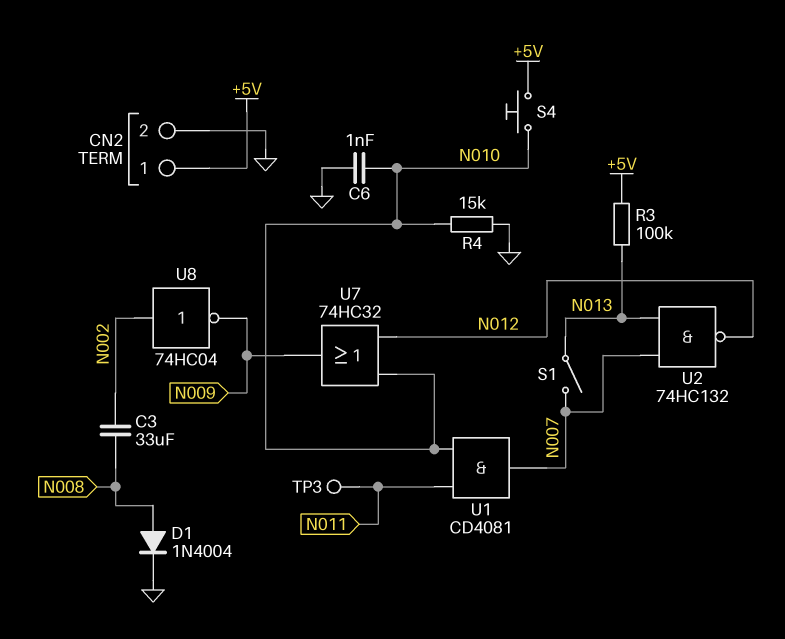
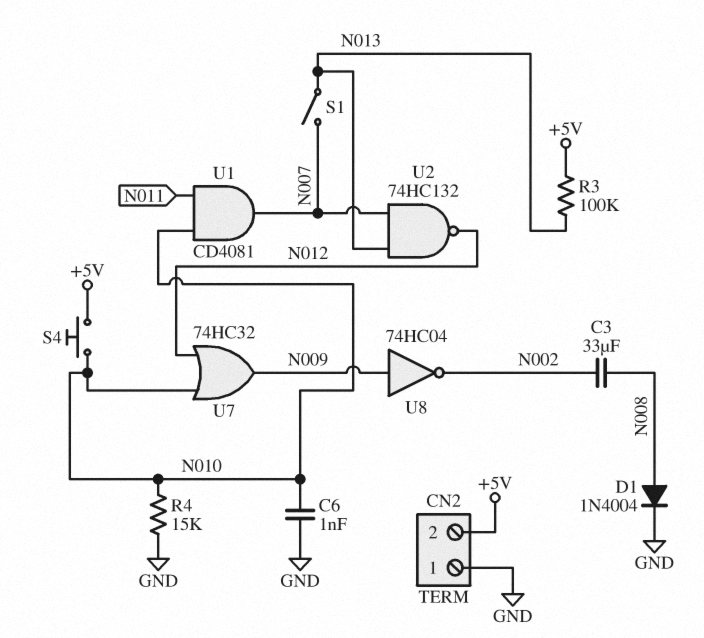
CN2 pin 1: +5V -> GND
CN2 pin 2: GND -> +5V
TP3: test point (N011) -> none
U8: NOT 74HC04 (in N002, out N009) -> NOT 74HC04 (in N009, out N002)

